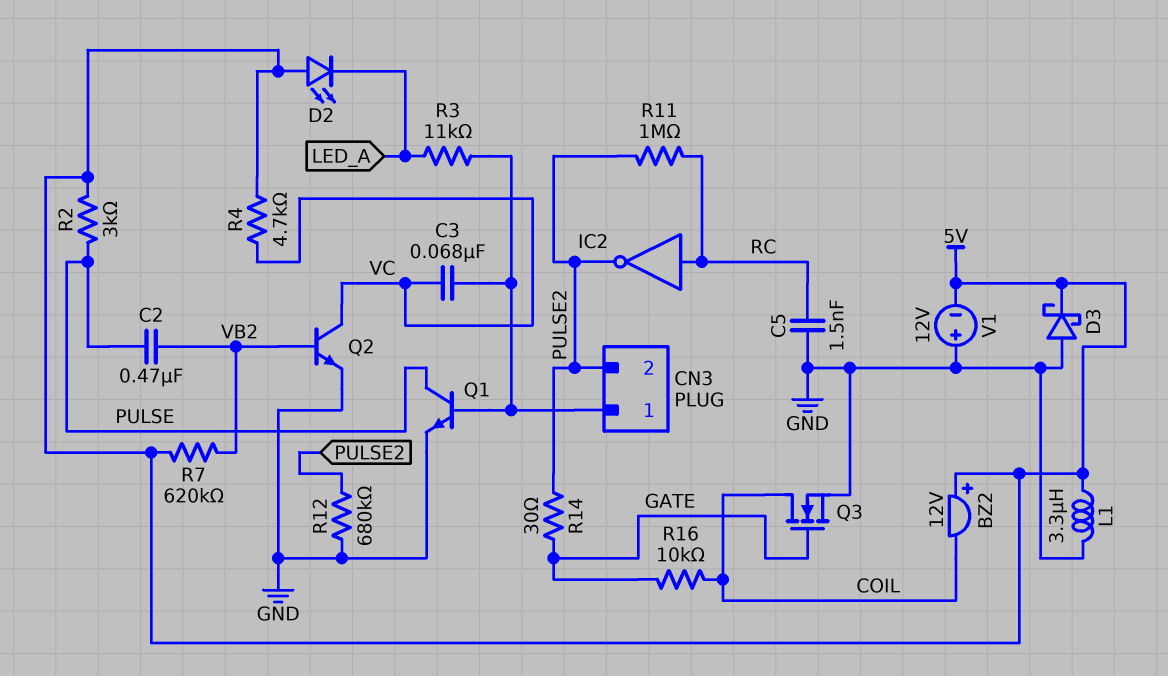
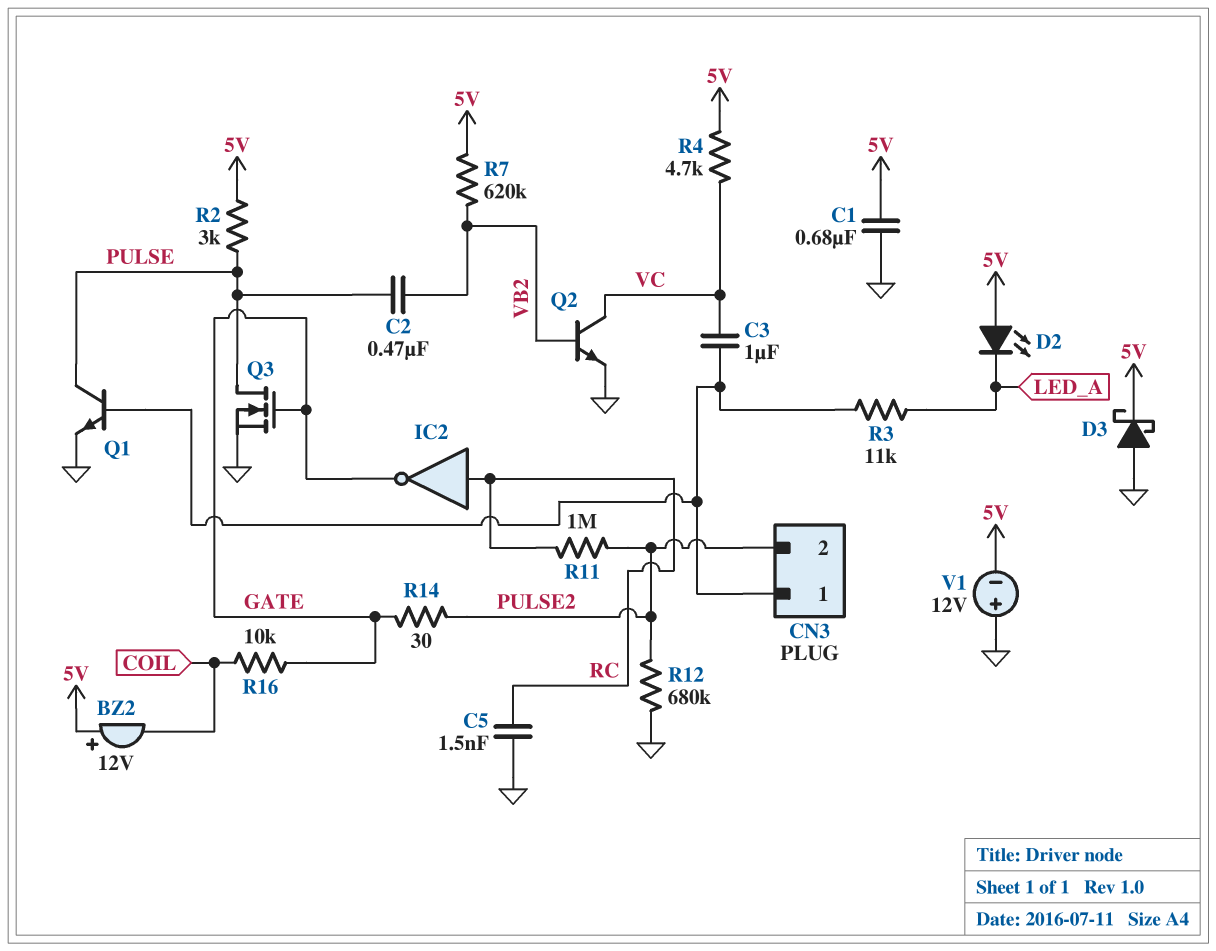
C1: none -> 680nF (5V, GND)
C3: 68nF (CN3/1, VC) -> 1uF (CN3/1, VC)
IC2: NOT (in RC, out PULSE2) -> NOT (in RC, out GATE)
L1: 3.3uH (5V, GND) -> none
Q3: NMOS (G GATE, D COIL, S GND) -> NMOS (G GATE, D PULSE, S GND)

